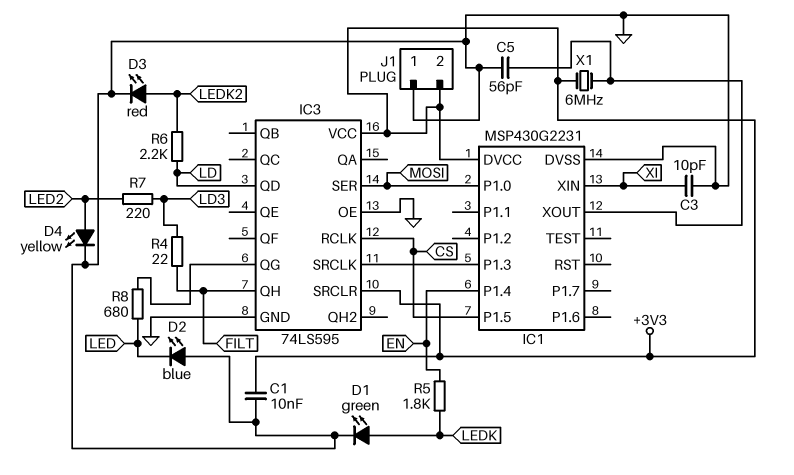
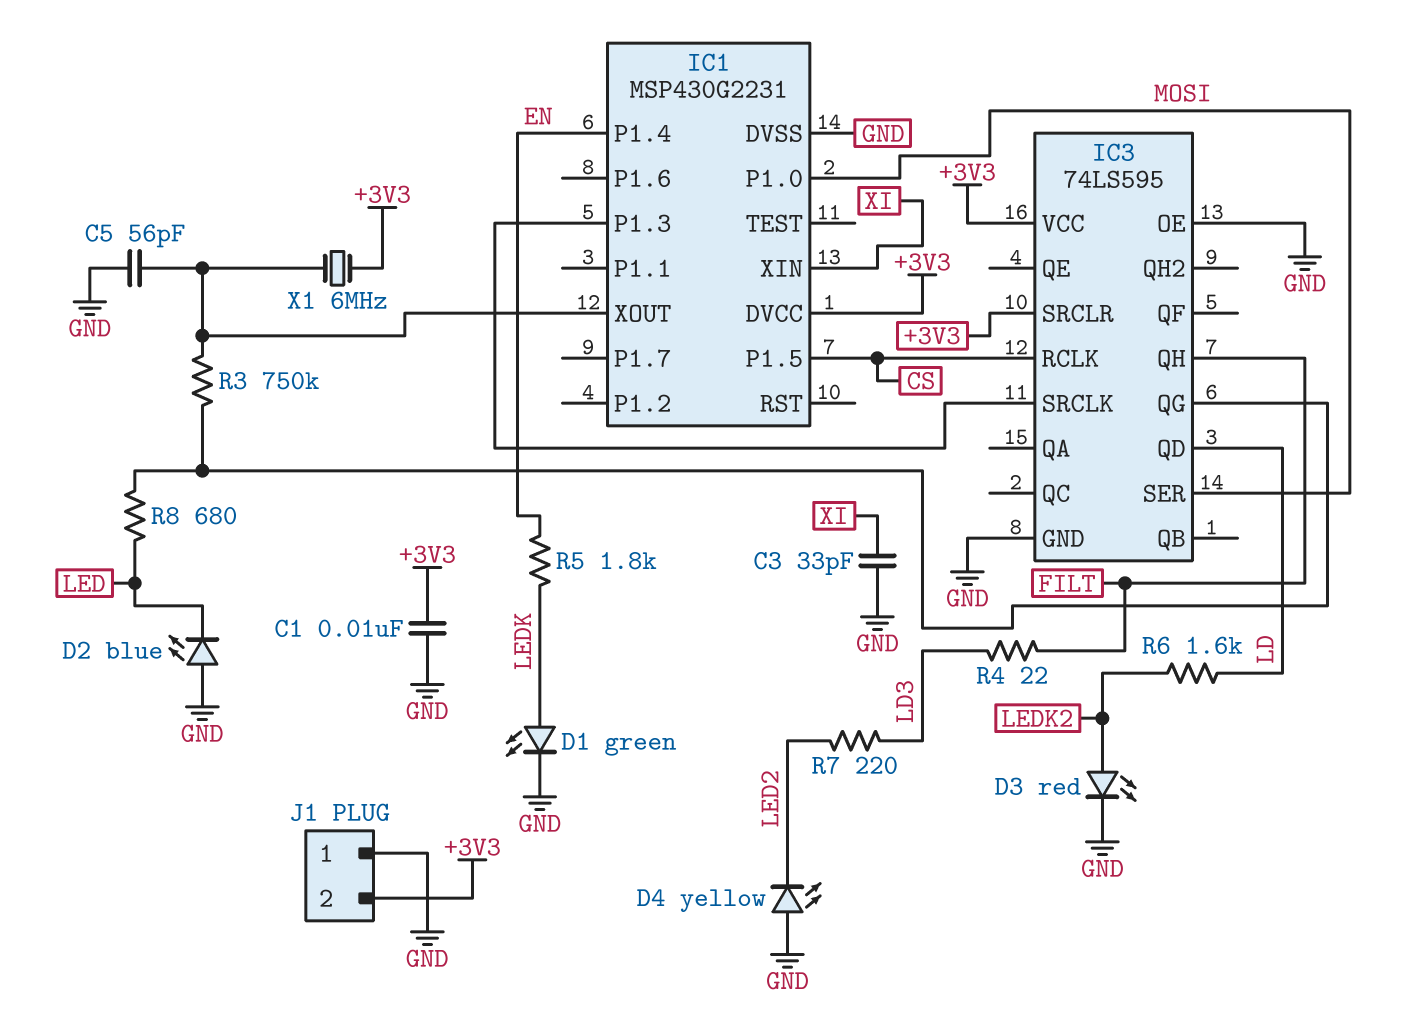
C3: 10pF (GND, XI) -> 33pF (GND, XI)
D4: LED yellow (A LED2, K GND) -> LED yellow (A GND, K LED2)
R3: none -> 750k (IC1/XOUT, IC3/QG)
R6: 2.2k (LD, LEDK2) -> 1.6k (LD, LEDK2)

